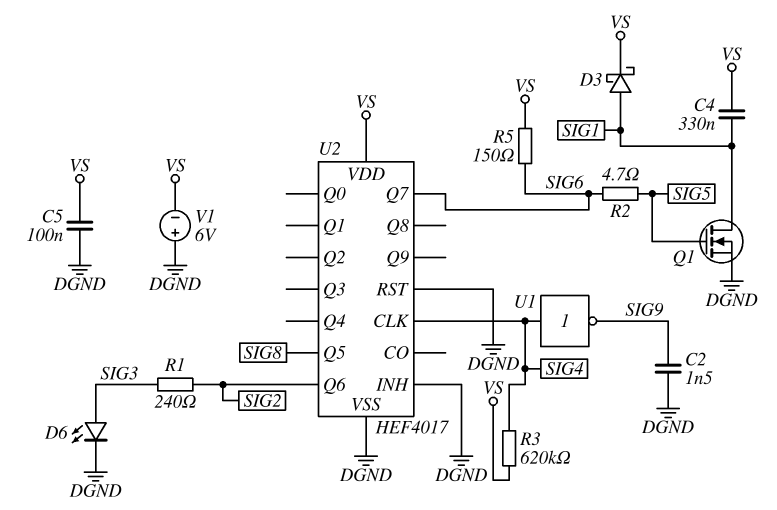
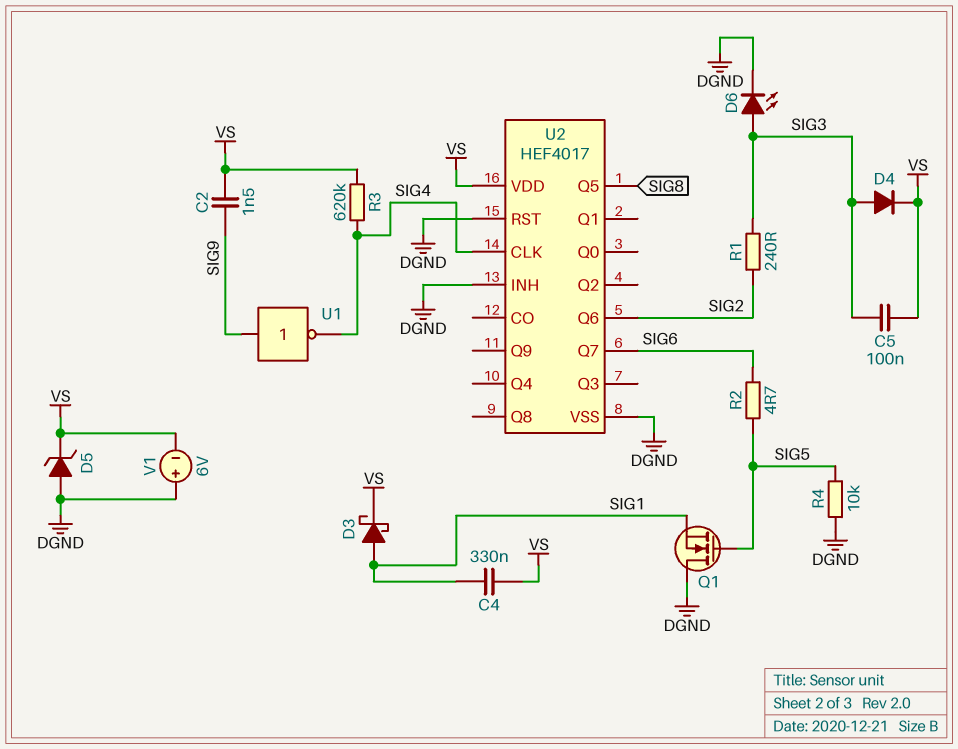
C2: 1.5nF (DGND, SIG9) -> 1.5nF (SIG9, VS)
C5: 100nF (DGND, VS) -> 100nF (SIG3, VS)
D4: none -> diode (A SIG3, K VS)
D5: none -> zener (A DGND, K VS)
Q1: NMOS (G SIG5, D SIG1, S DGND) -> NMOS (G SIG5, D DGND, S SIG1)
R4: none -> 10k (DGND, SIG5)
R5: 150 (SIG6, VS) -> none
U1: NOT (in SIG4, out SIG9) -> NOT (in SIG9, out SIG4)

